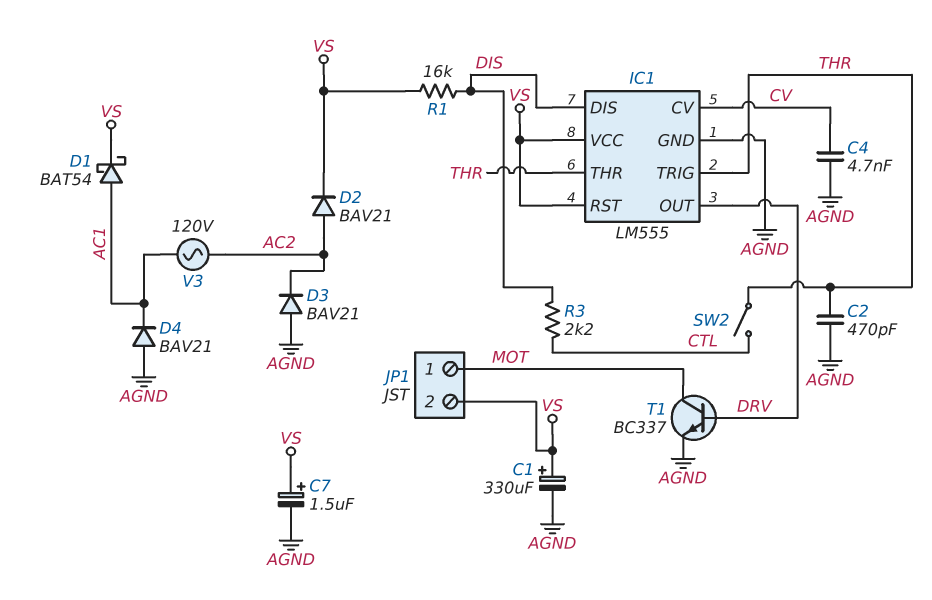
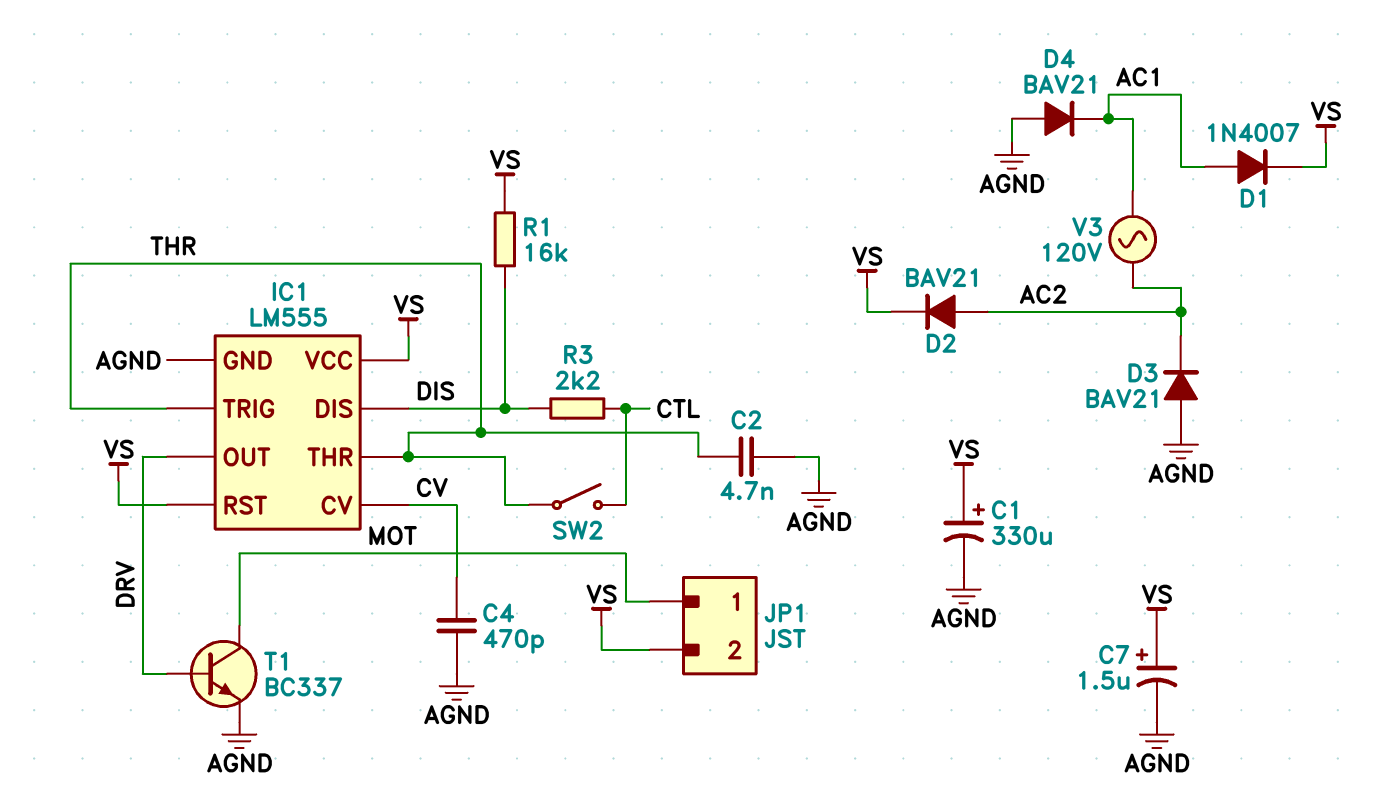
C2: 470pF (AGND, THR) -> 4.7nF (AGND, THR)
C4: 4.7nF (AGND, CV) -> 470pF (AGND, CV)
D1: schottky BAT54 (A AC1, K VS) -> diode 1N4007 (A AC1, K VS)

